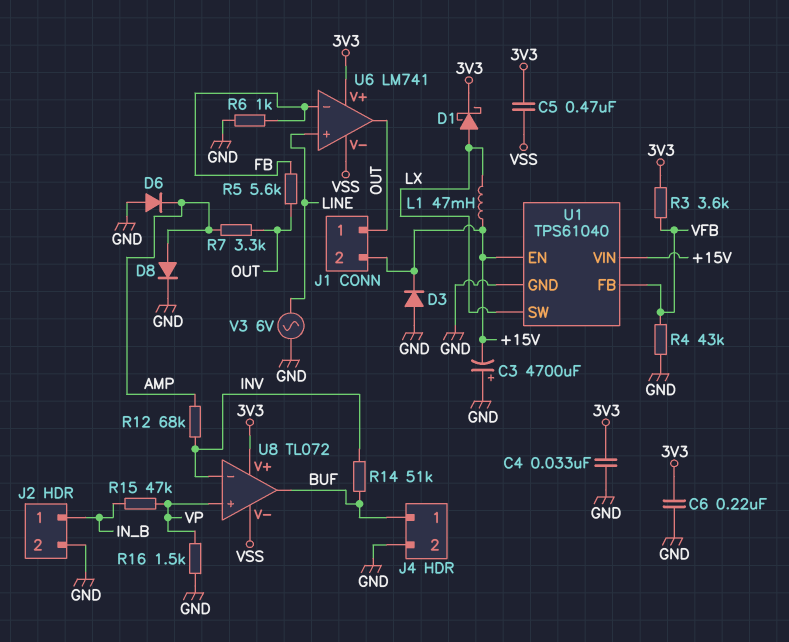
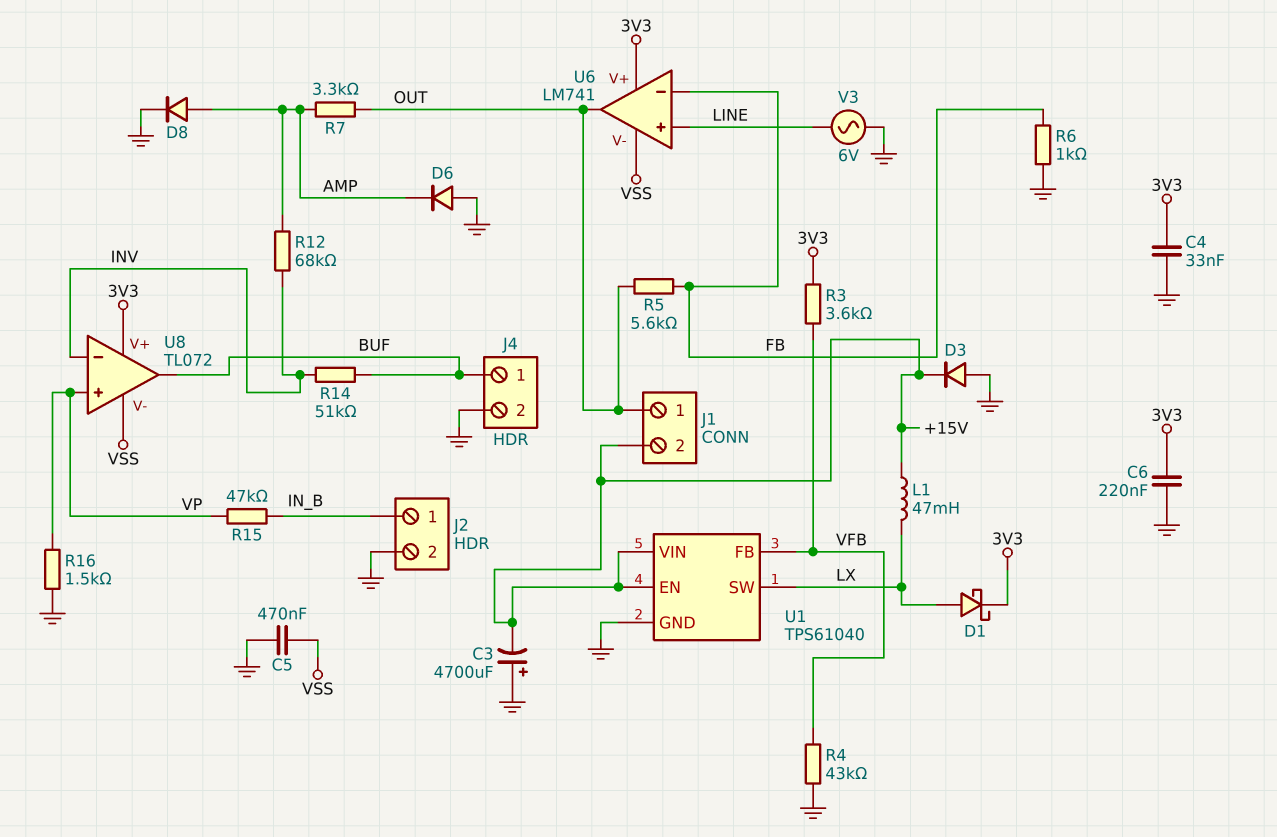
C5: 470nF (3V3, VSS) -> 470nF (GND, VSS)

